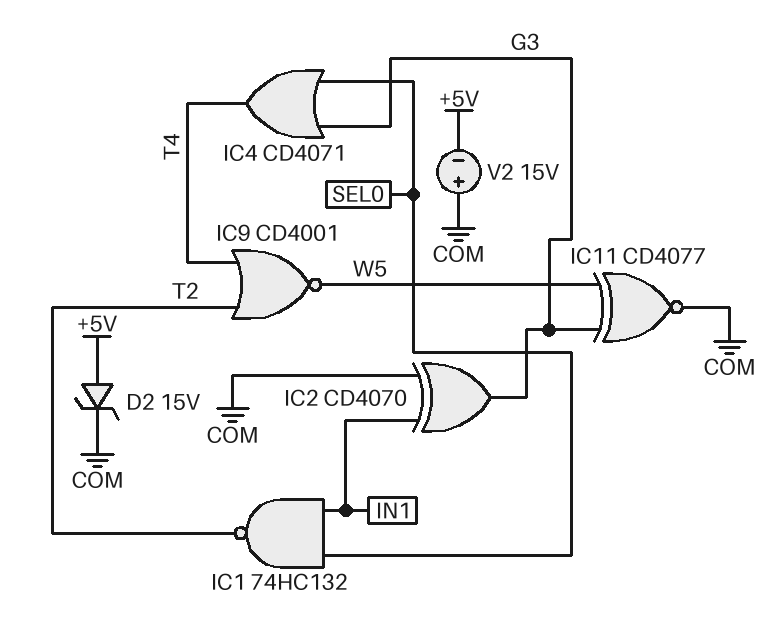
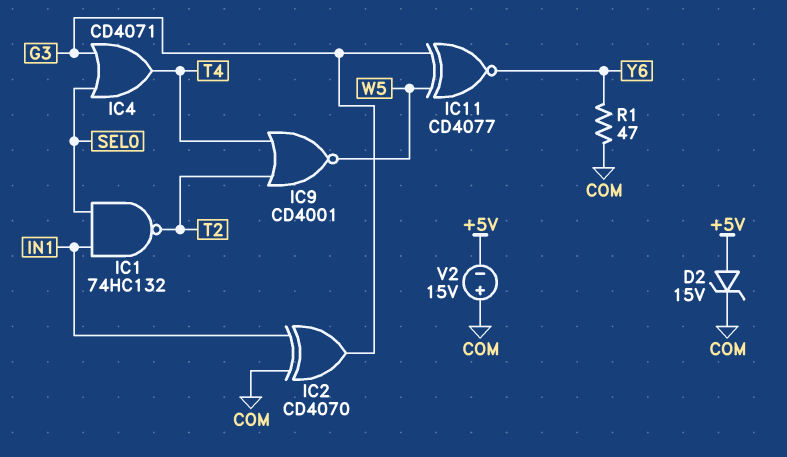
IC11: XNOR CD4077 (in G3, in W5, out COM) -> XNOR CD4077 (in G3, in W5, out Y6)
R1: none -> 47 (COM, Y6)

